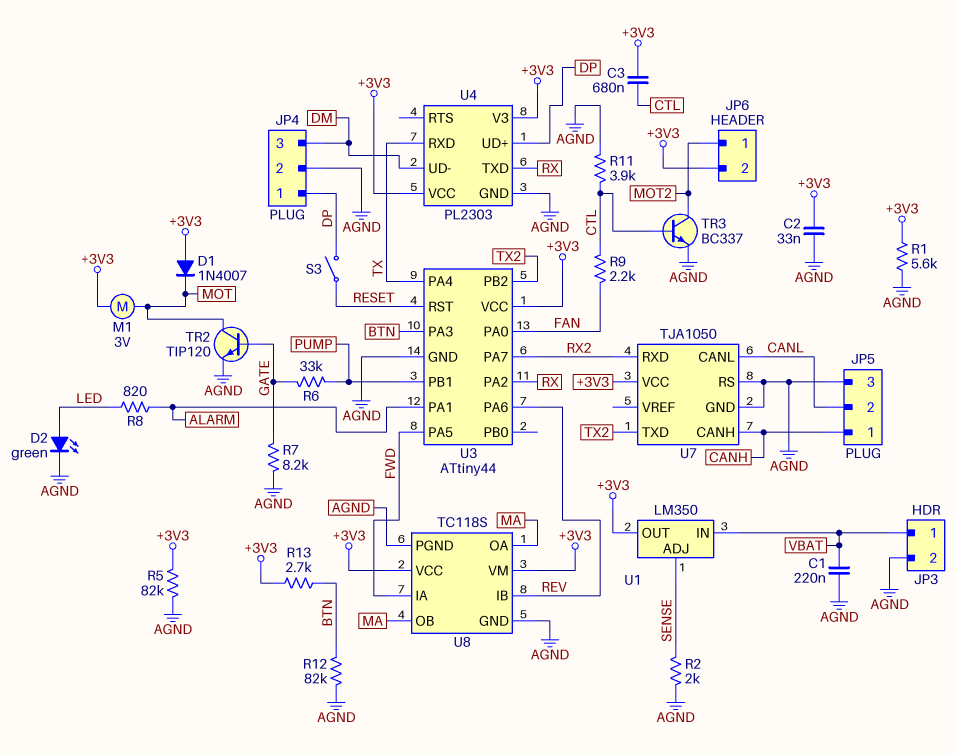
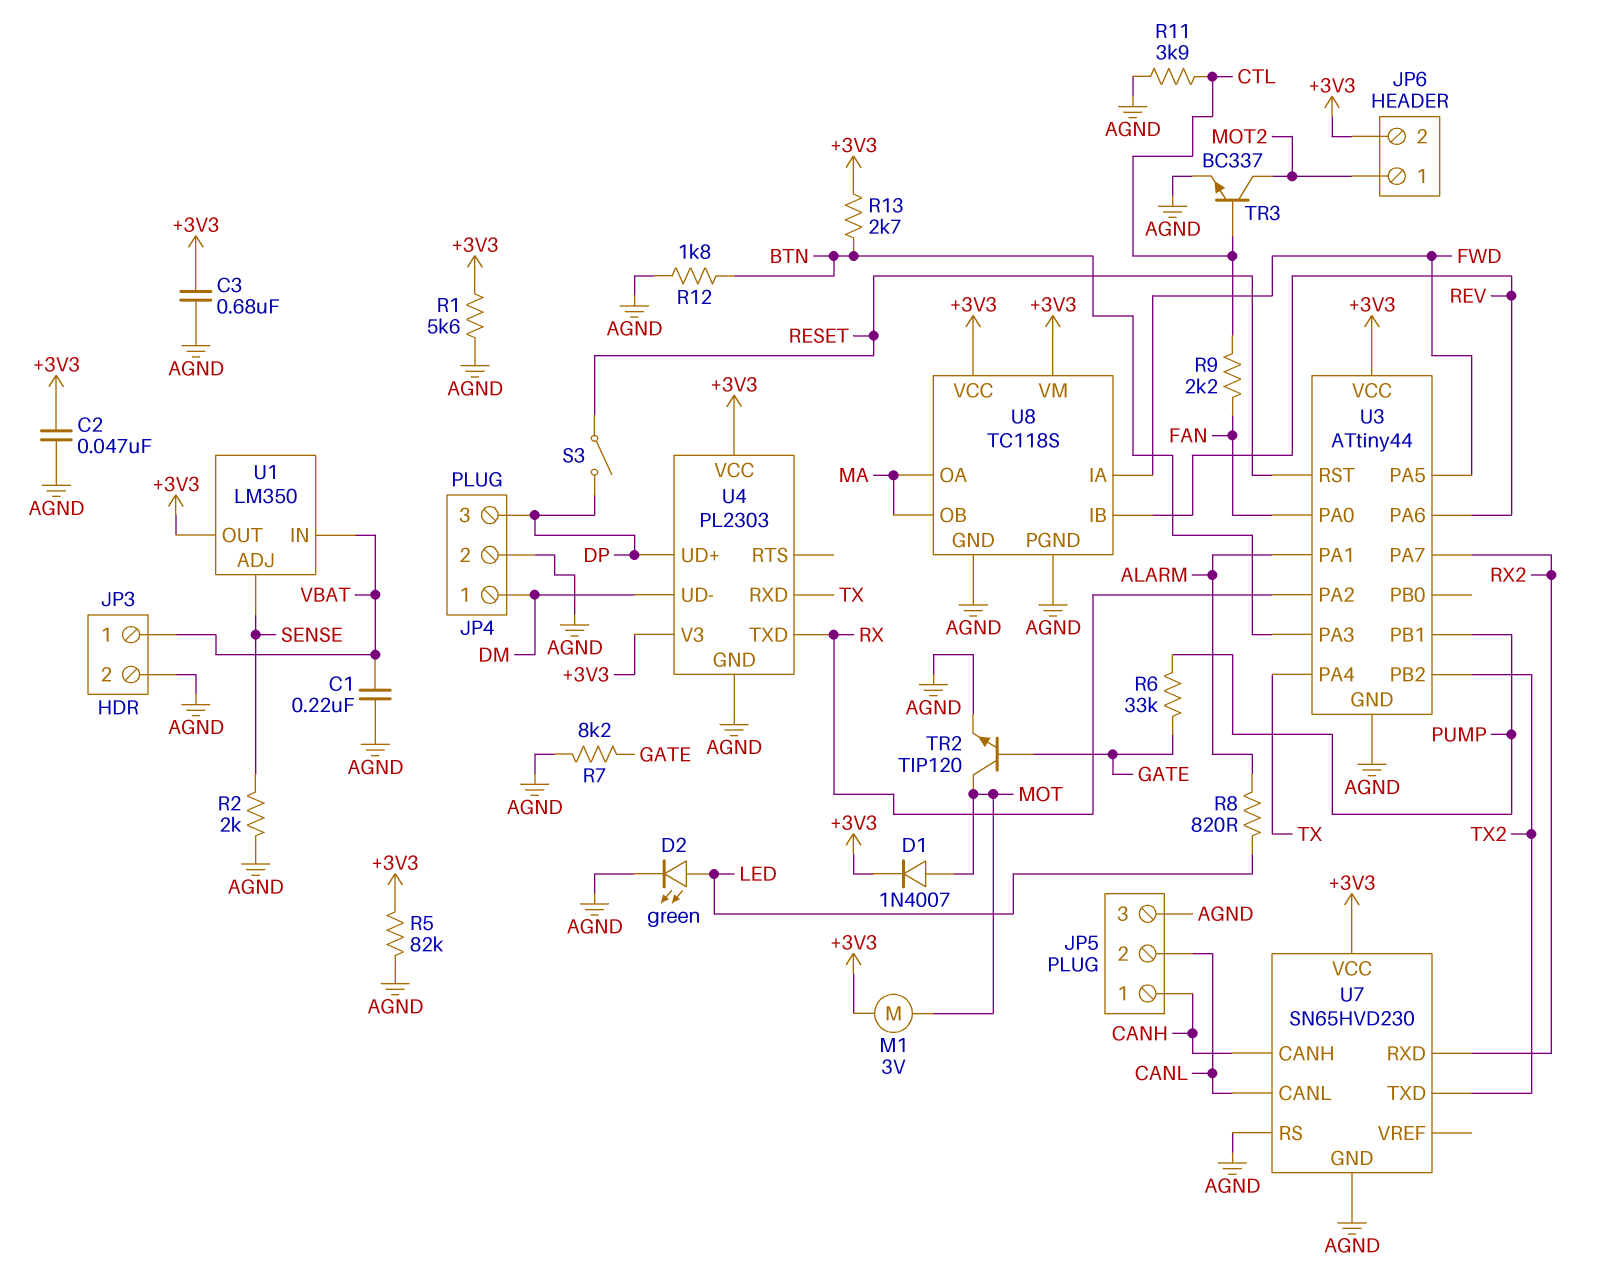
C2: 33nF (+3V3, AGND) -> 47nF (+3V3, AGND)
C3: 680nF (+3V3, CTL) -> 680nF (+3V3, AGND)
D1: diode 1N4007 (A +3V3, K MOT) -> diode 1N4007 (A MOT, K +3V3)
JP4 pin 1: DP -> DM
JP4 pin 3: DM -> DP
R12: 82k (AGND, BTN) -> 1.8k (AGND, BTN)
U7: TJA1050 -> SN65HVD230

